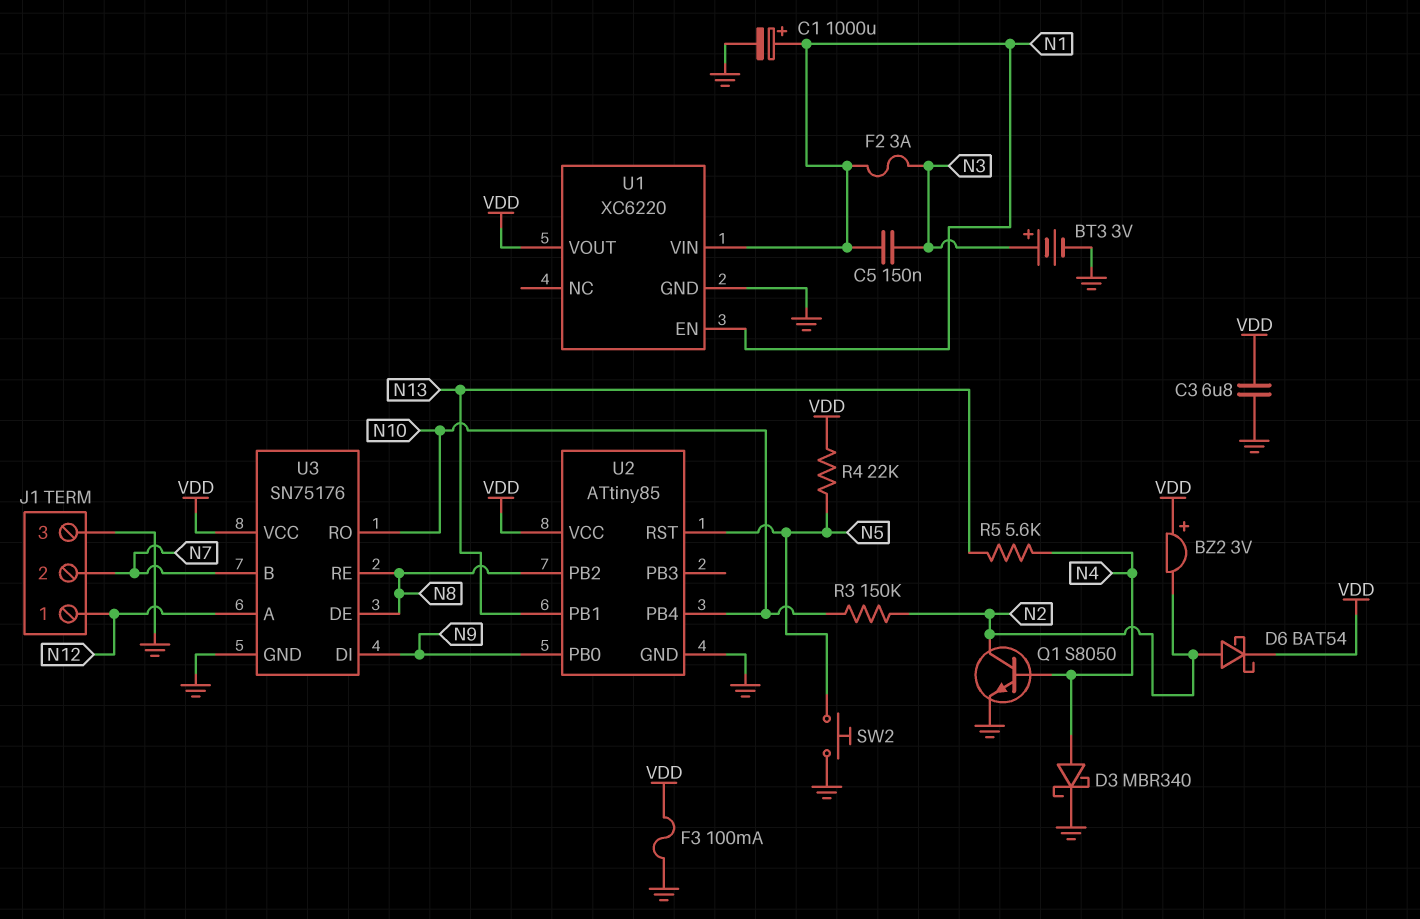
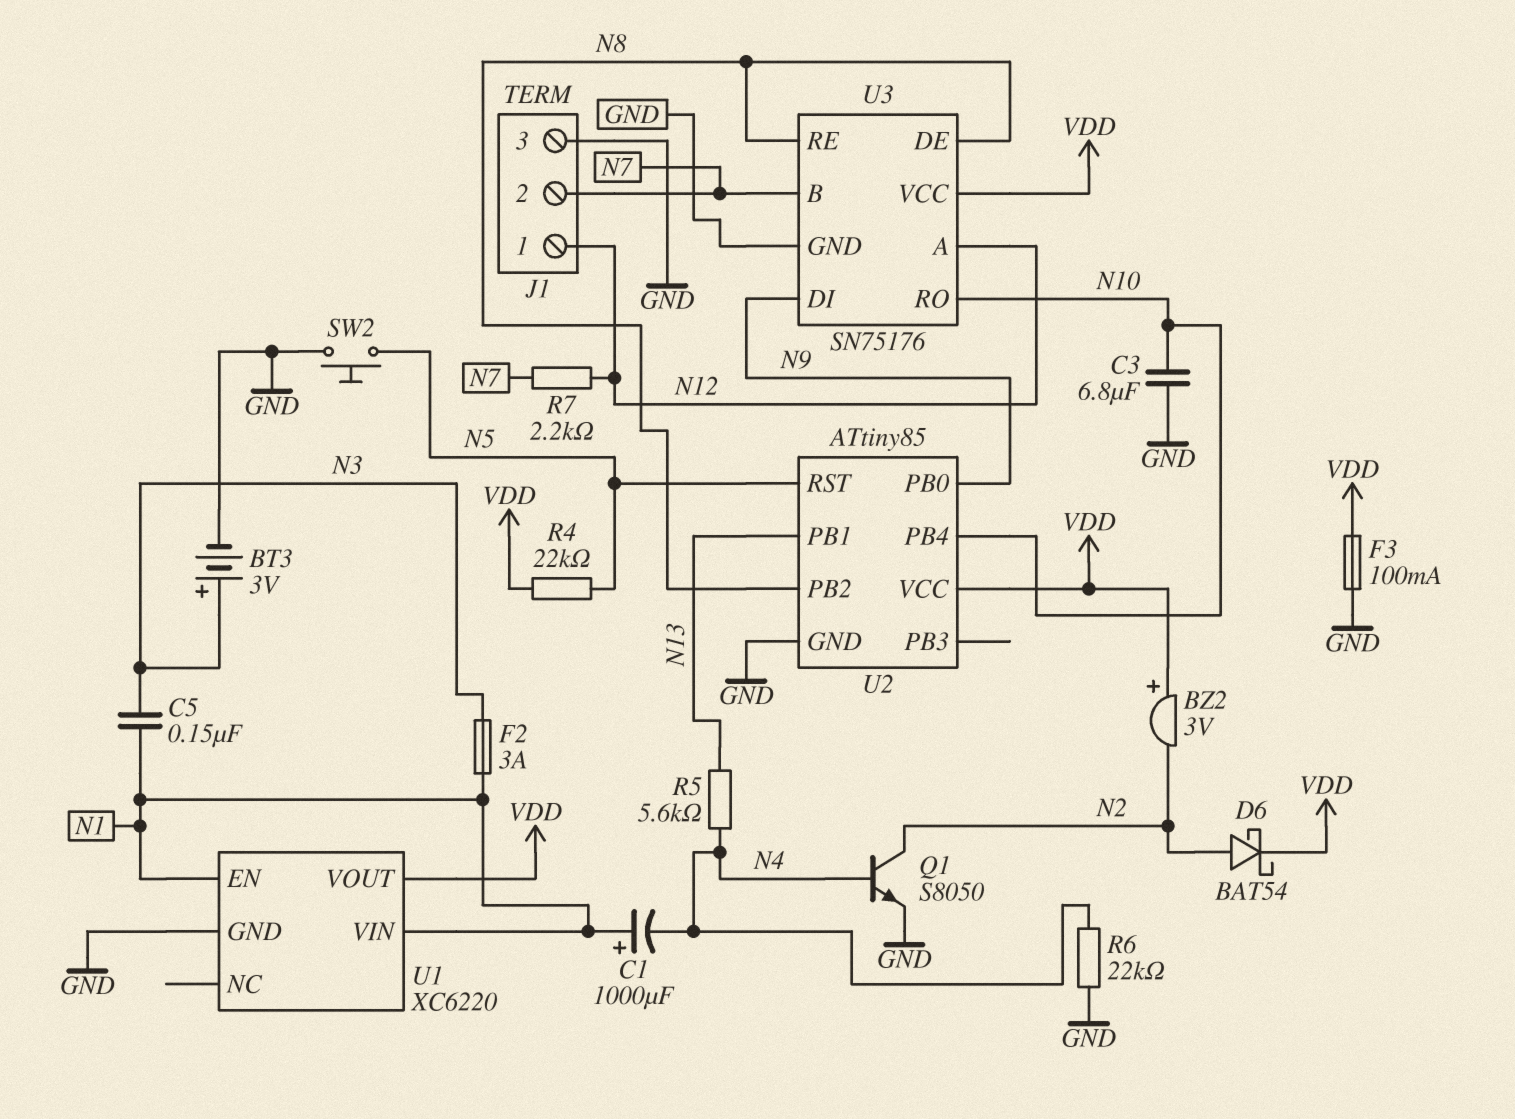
C1: 1000uF (plus N1, minus GND) -> 1000uF (plus N1, minus N4)
C3: 6.8uF (GND, VDD) -> 6.8uF (GND, N10)
D3: schottky MBR340 (A N4, K GND) -> none
R3: 150k (N2, N10) -> none
R6: none -> 22k (GND, N4)
R7: none -> 2.2k (N7, N12)

